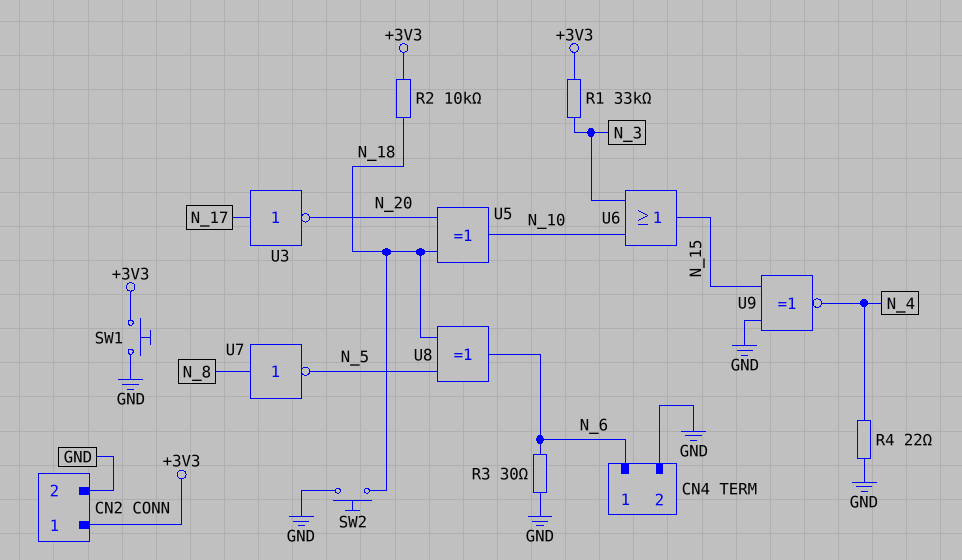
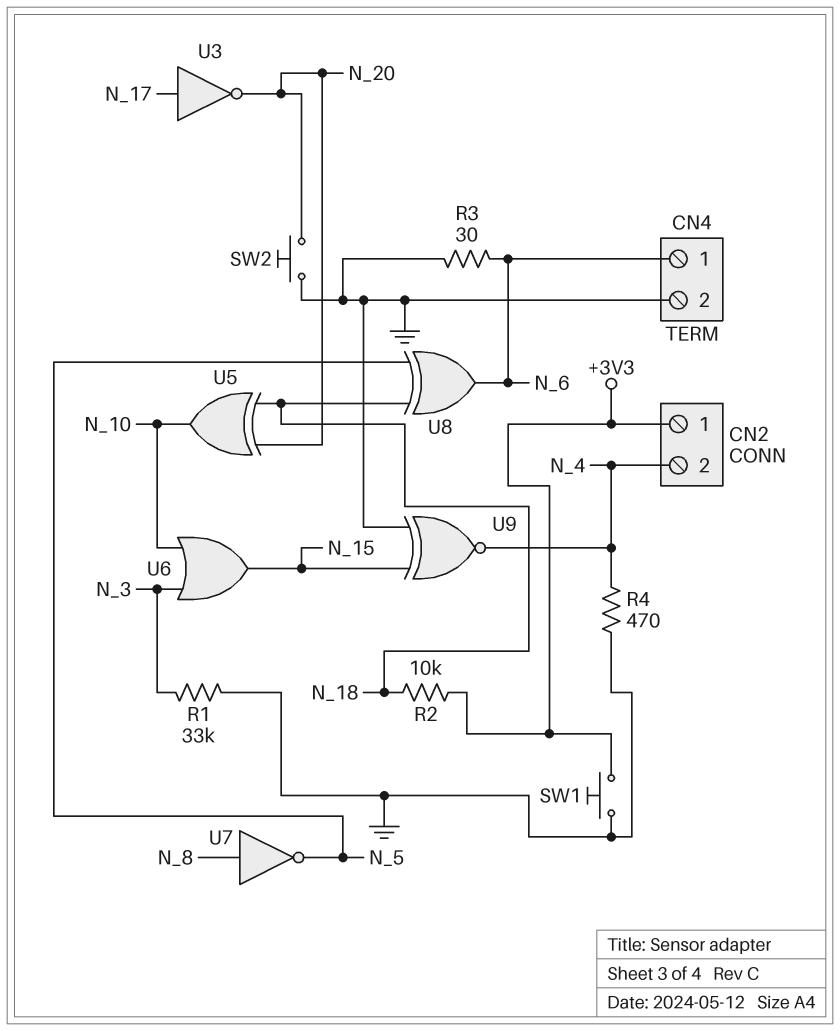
CN2 pin 2: GND -> N_4
R1: 33k (+3V3, N_3) -> 33k (GND, N_3)
R4: 22 (GND, N_4) -> 470 (GND, N_4)
SW2: button (GND, N_18) -> button (GND, N_20)

